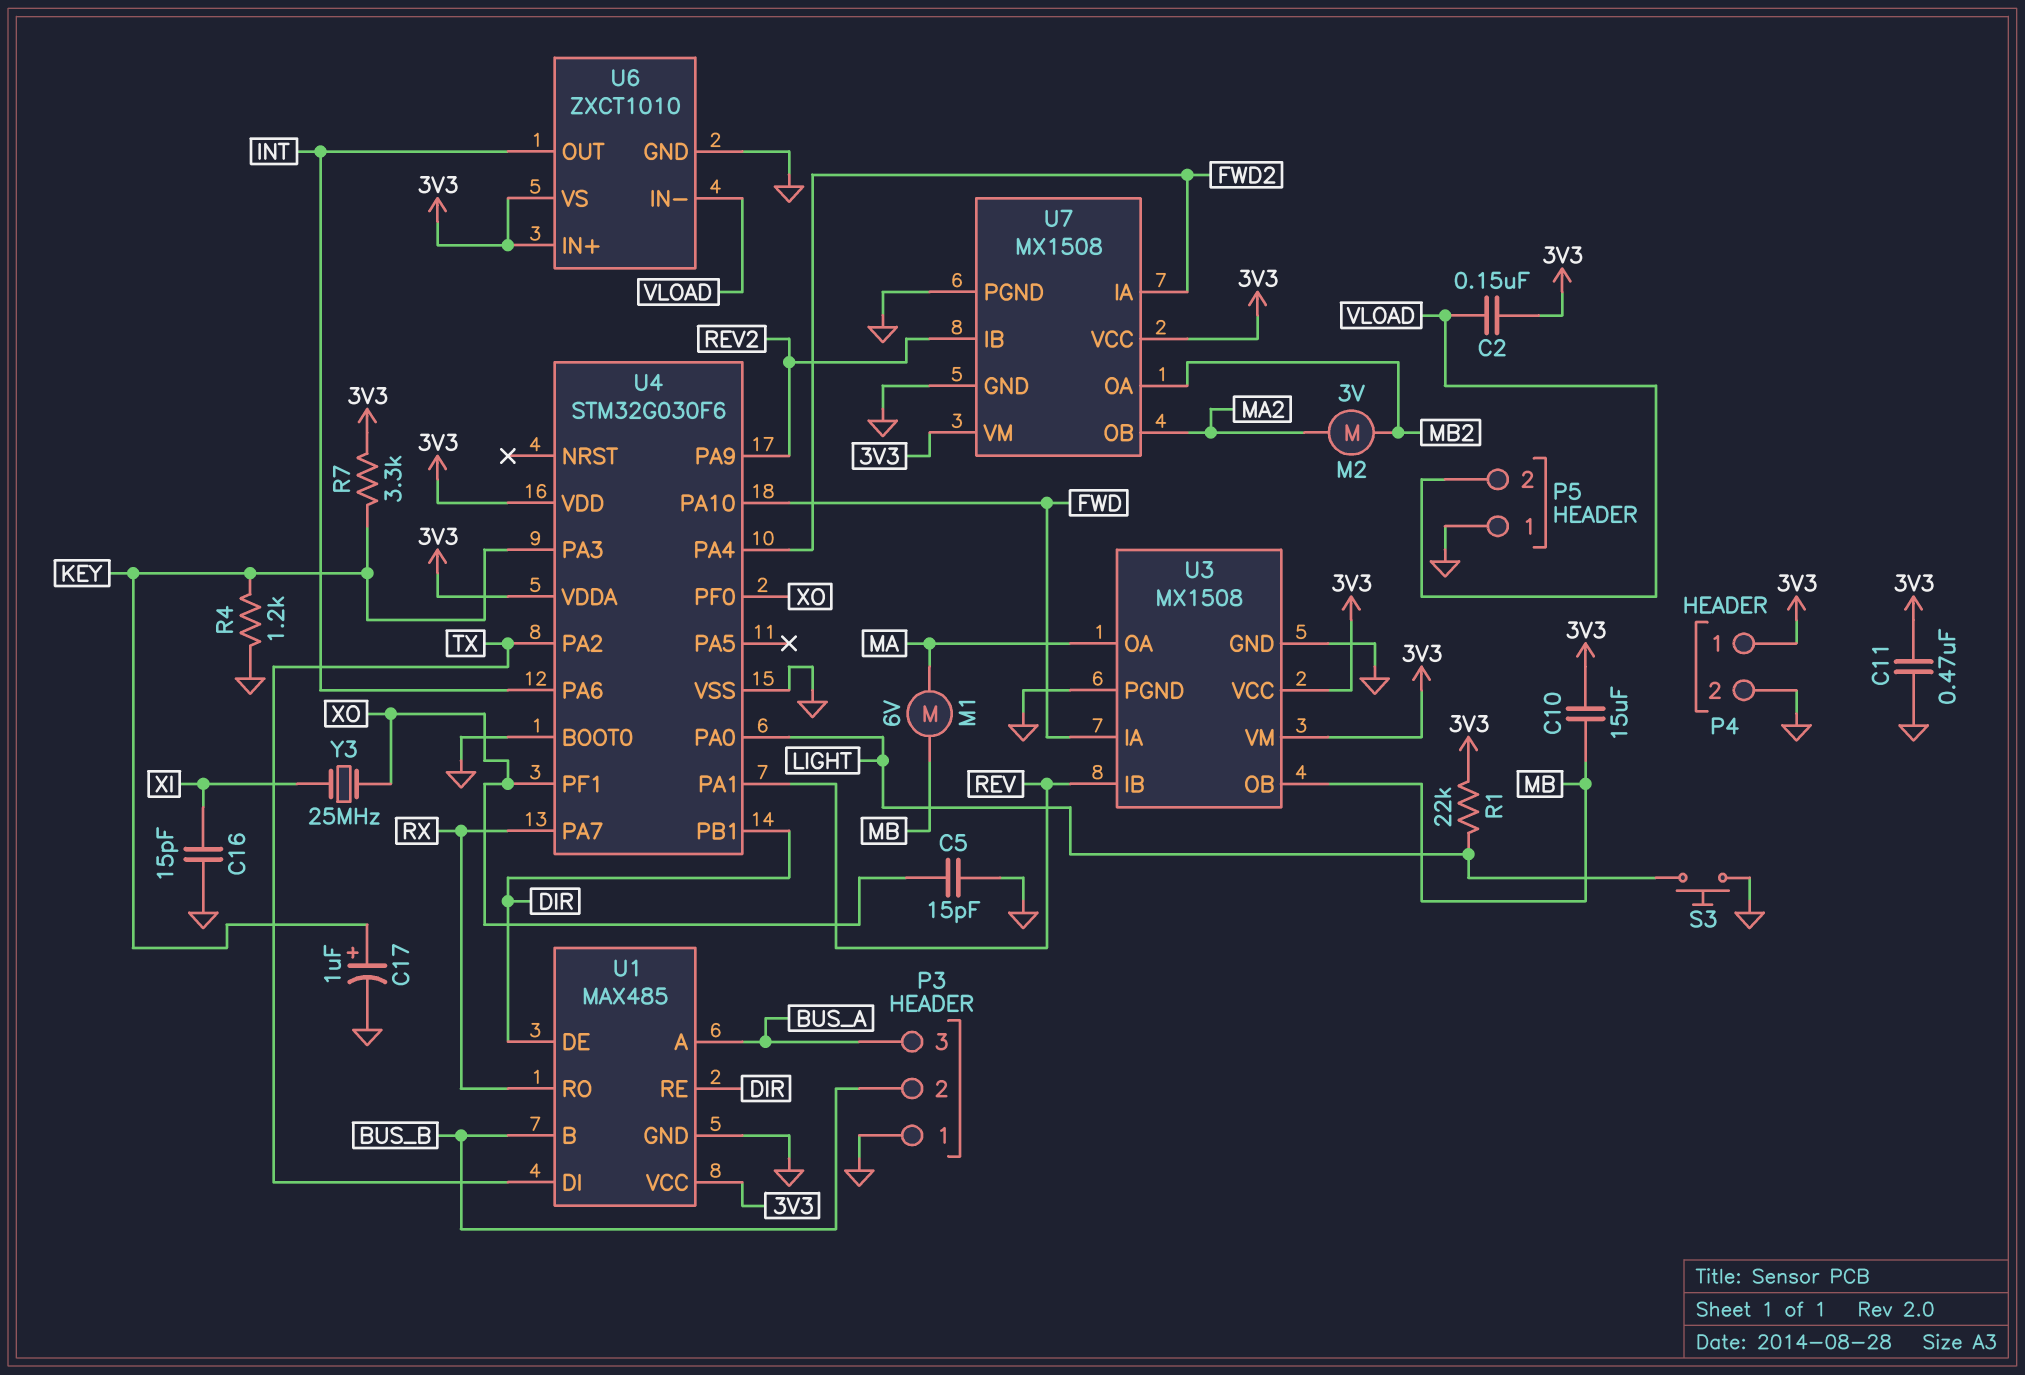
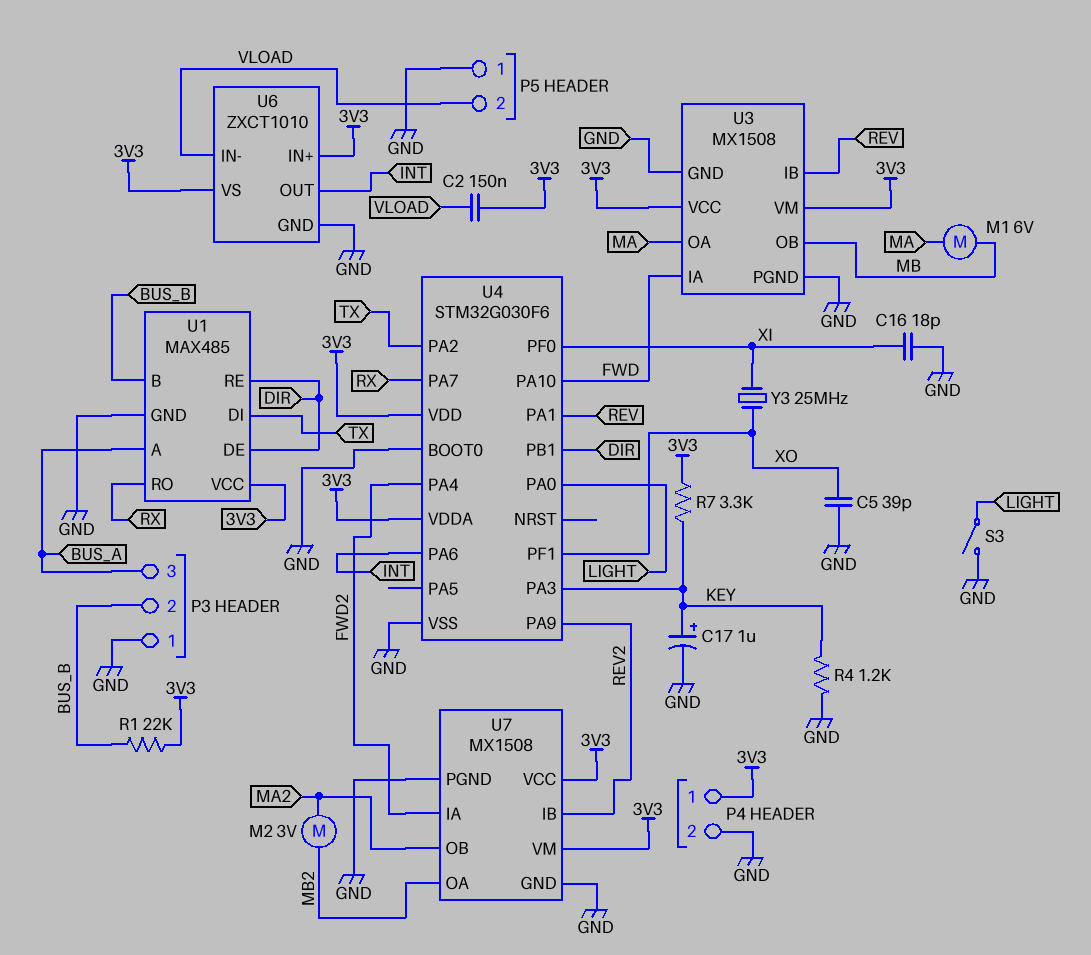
C5: 15pF (GND, XO) -> 39pF (GND, XO)
C10: 15uF (3V3, MB) -> none
C11: 470nF (3V3, GND) -> none
C16: 15pF (GND, XI) -> 18pF (GND, XI)
R1: 22k (3V3, LIGHT) -> 22k (3V3, BUS_B)
S3: button (GND, LIGHT) -> switch (GND, LIGHT)
U4 pin PF0: XO -> XI

